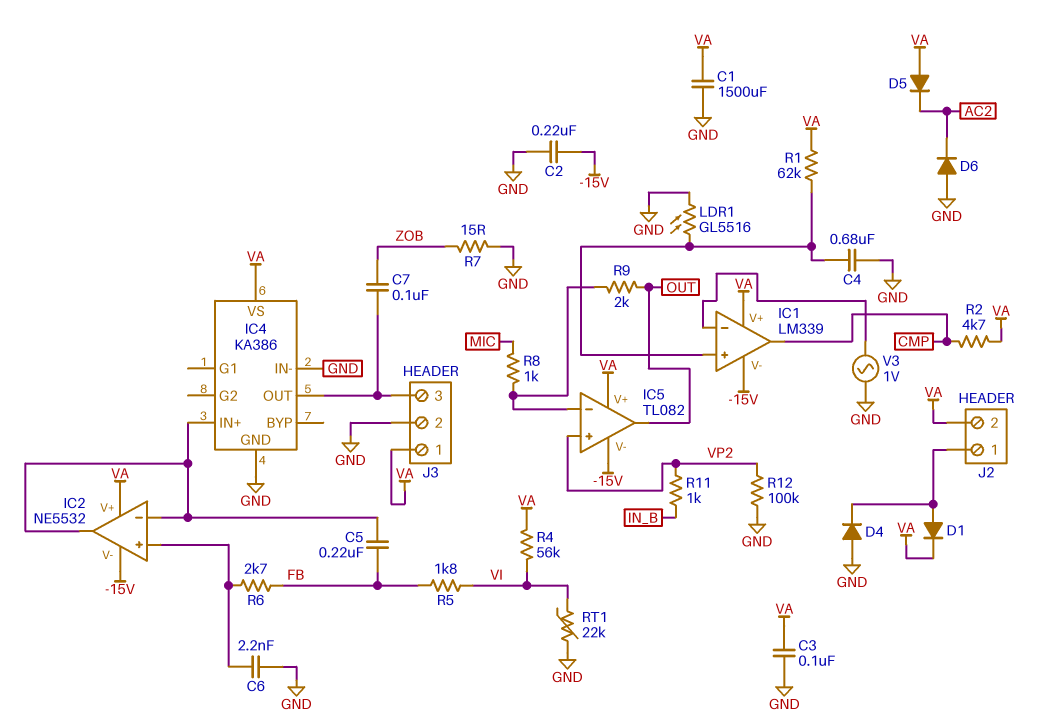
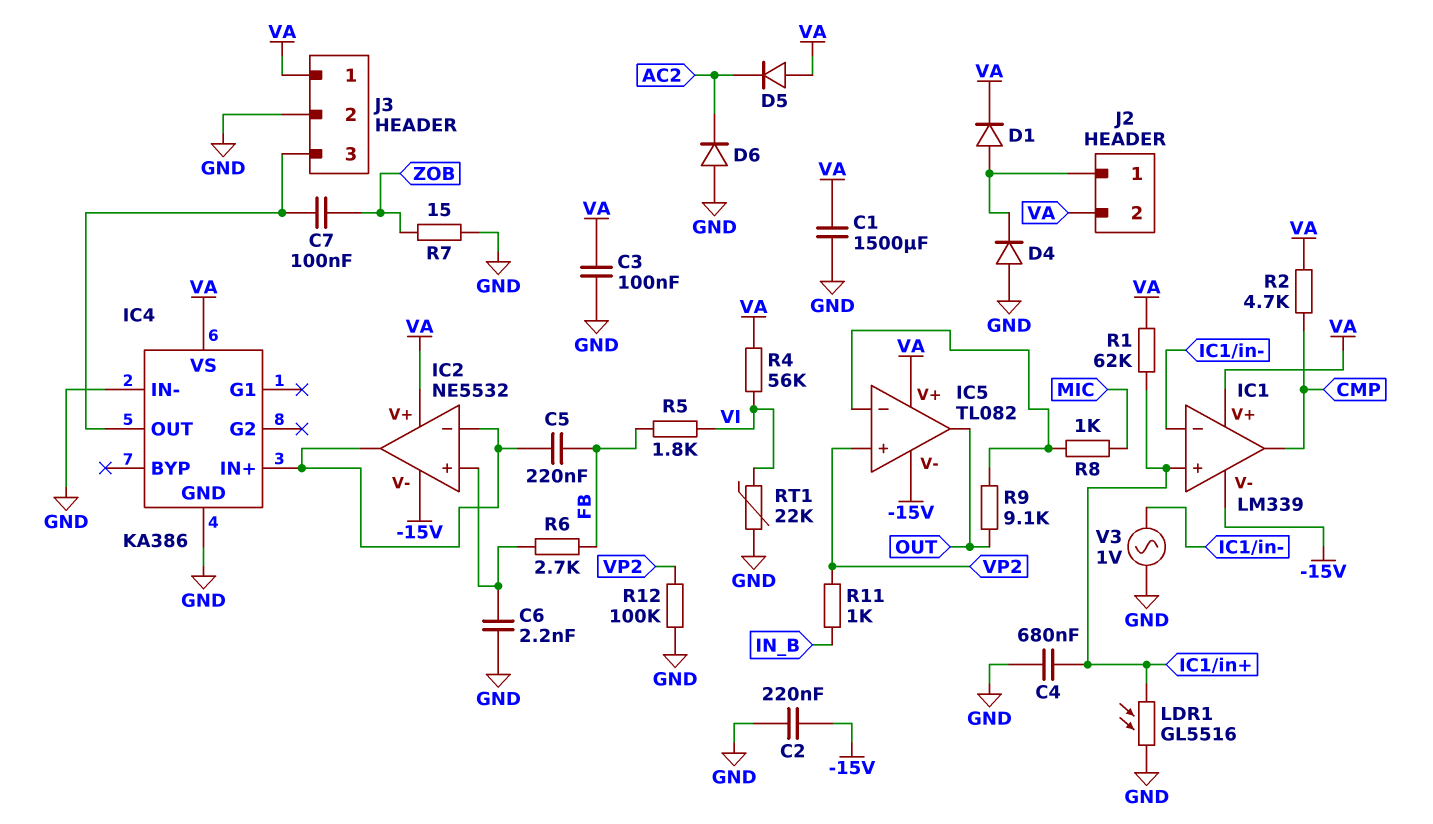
R9: 2k (IC5/in-, OUT) -> 9.1k (IC5/in-, OUT)

